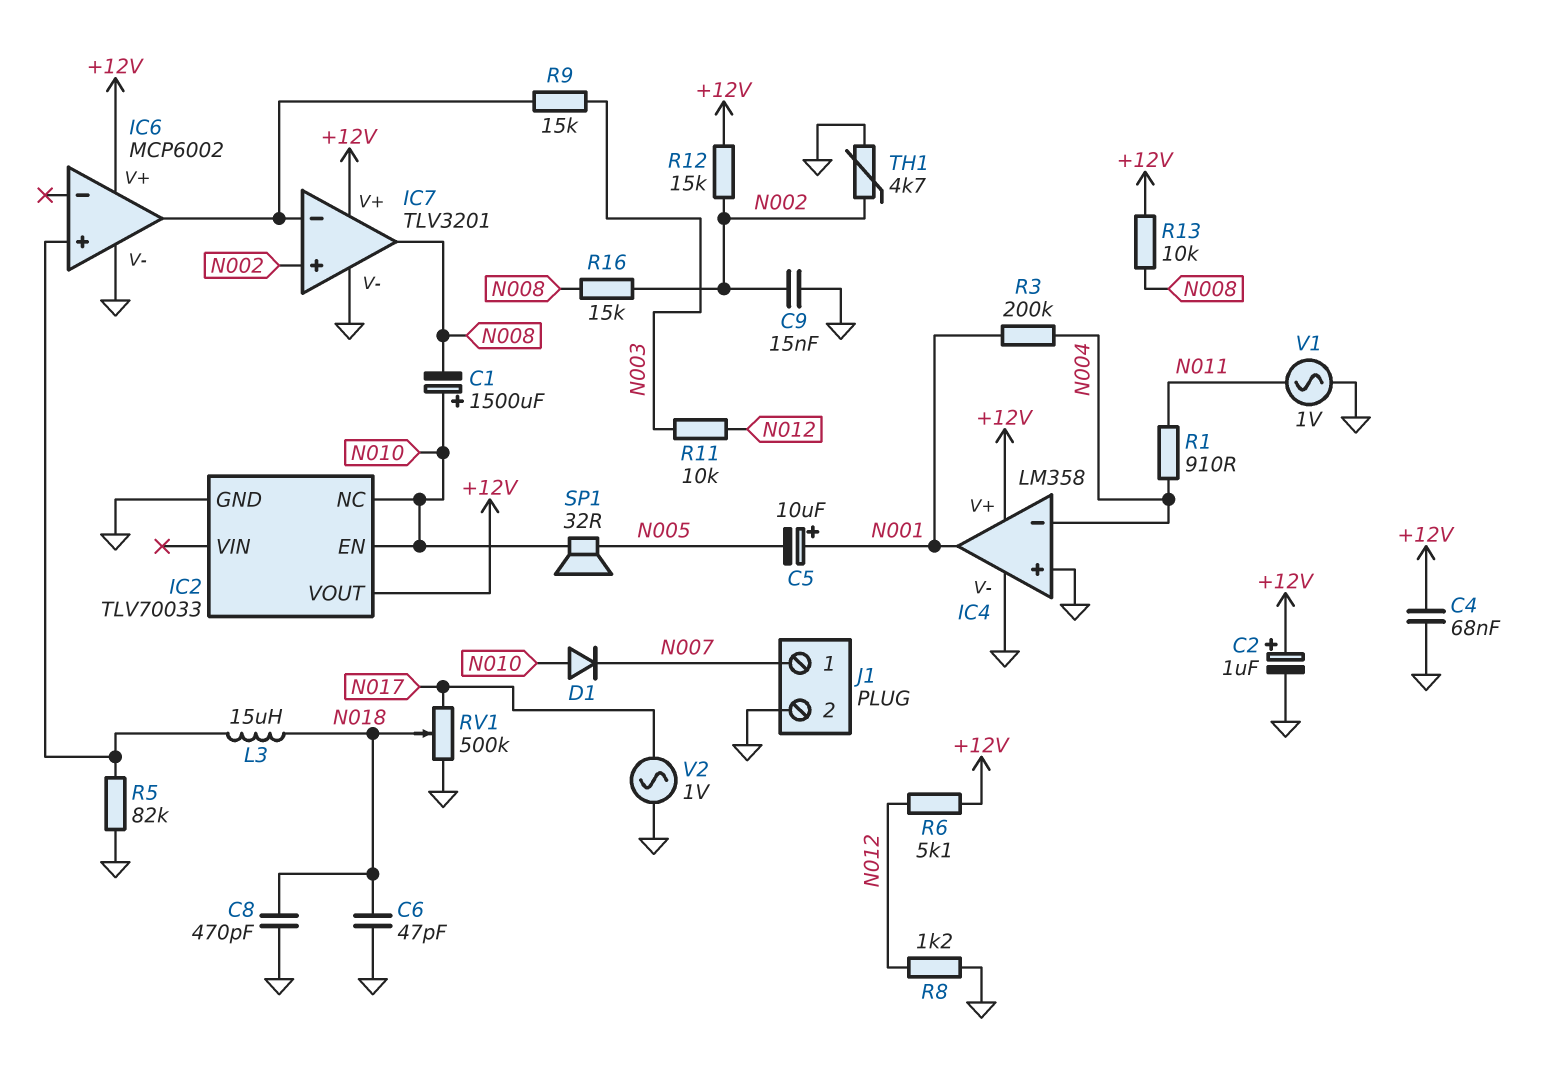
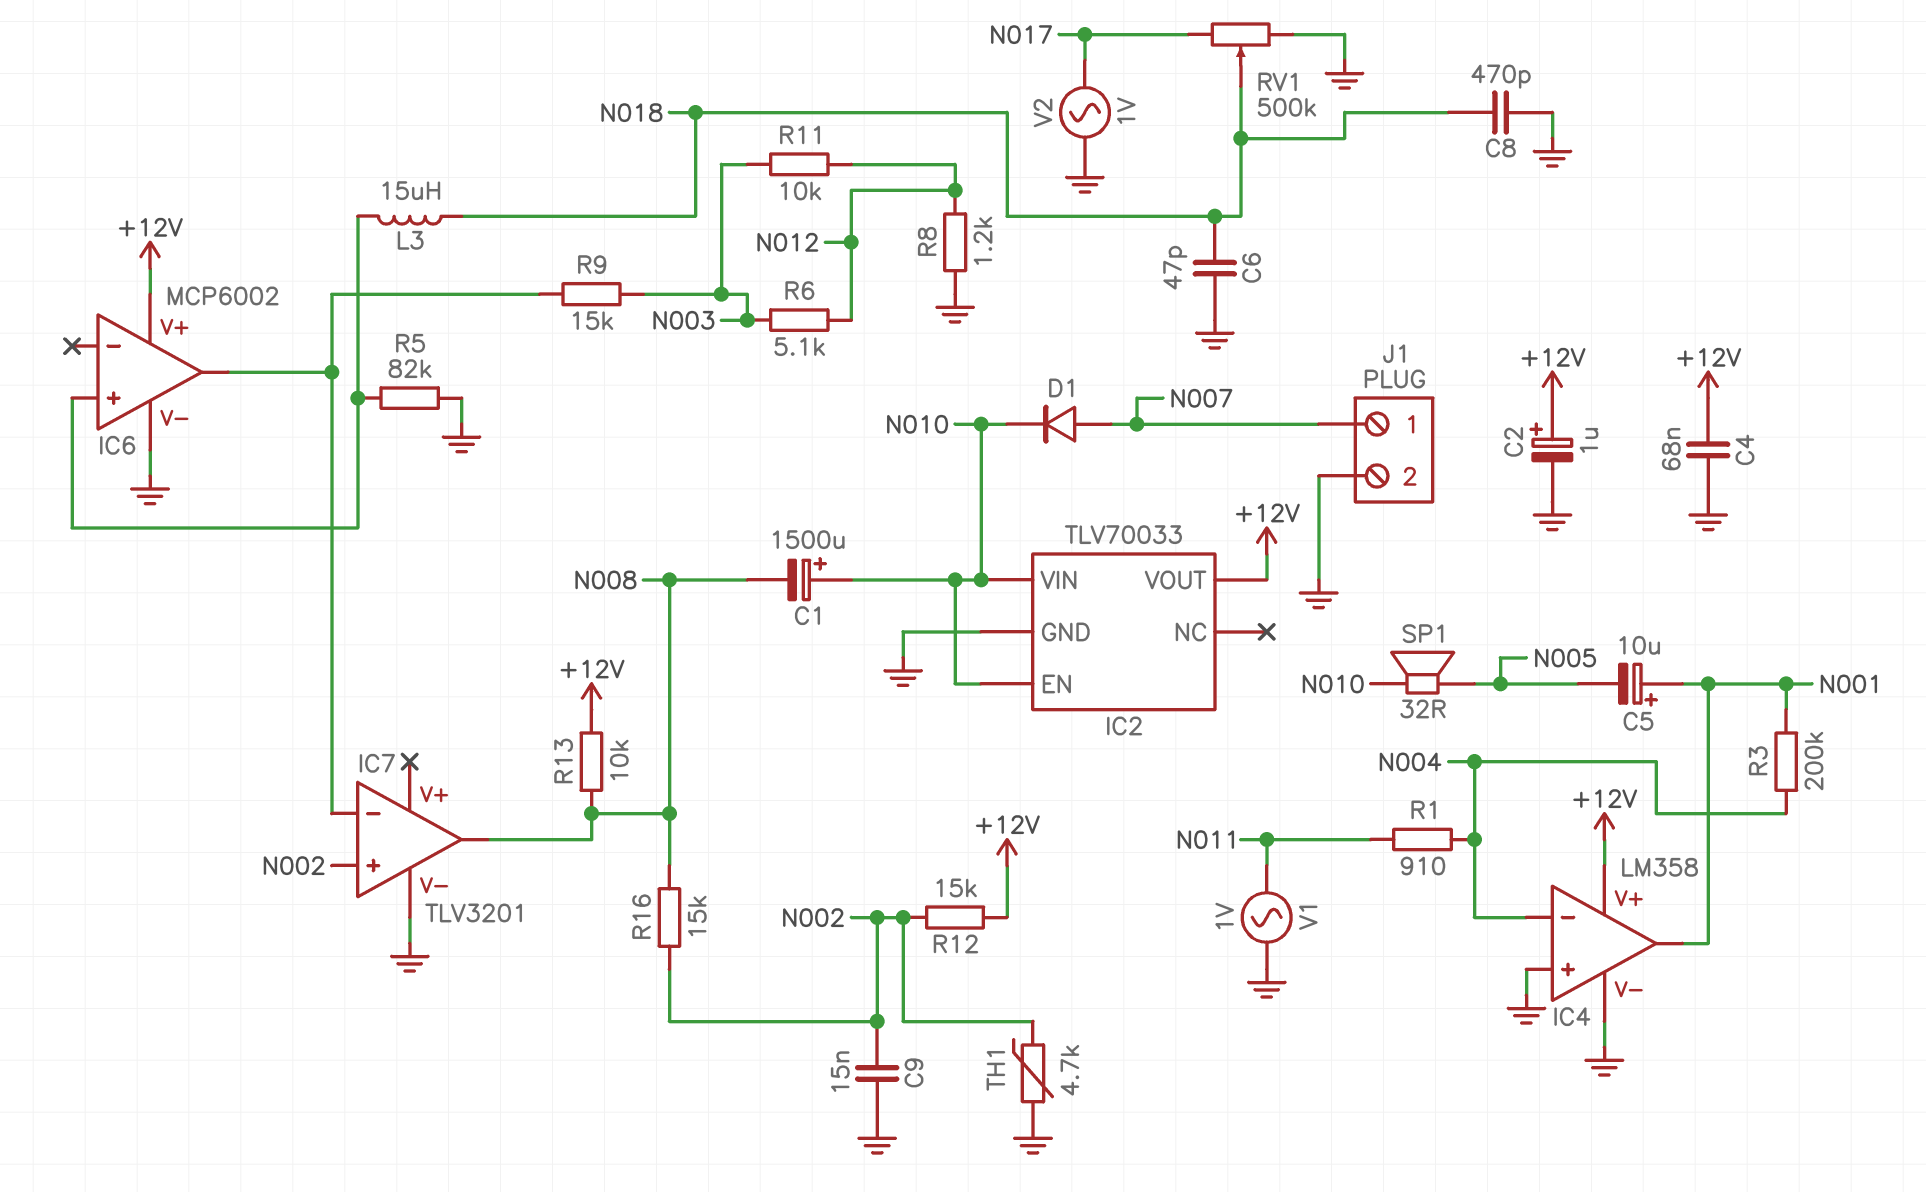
D1: diode (A N010, K N007) -> diode (A N007, K N010)
IC2 pin NC: N010 -> none
IC2 pin VIN: none -> N010
IC7 pin V+: +12V -> none
R6: 5.1k (+12V, N012) -> 5.1k (N003, N012)

